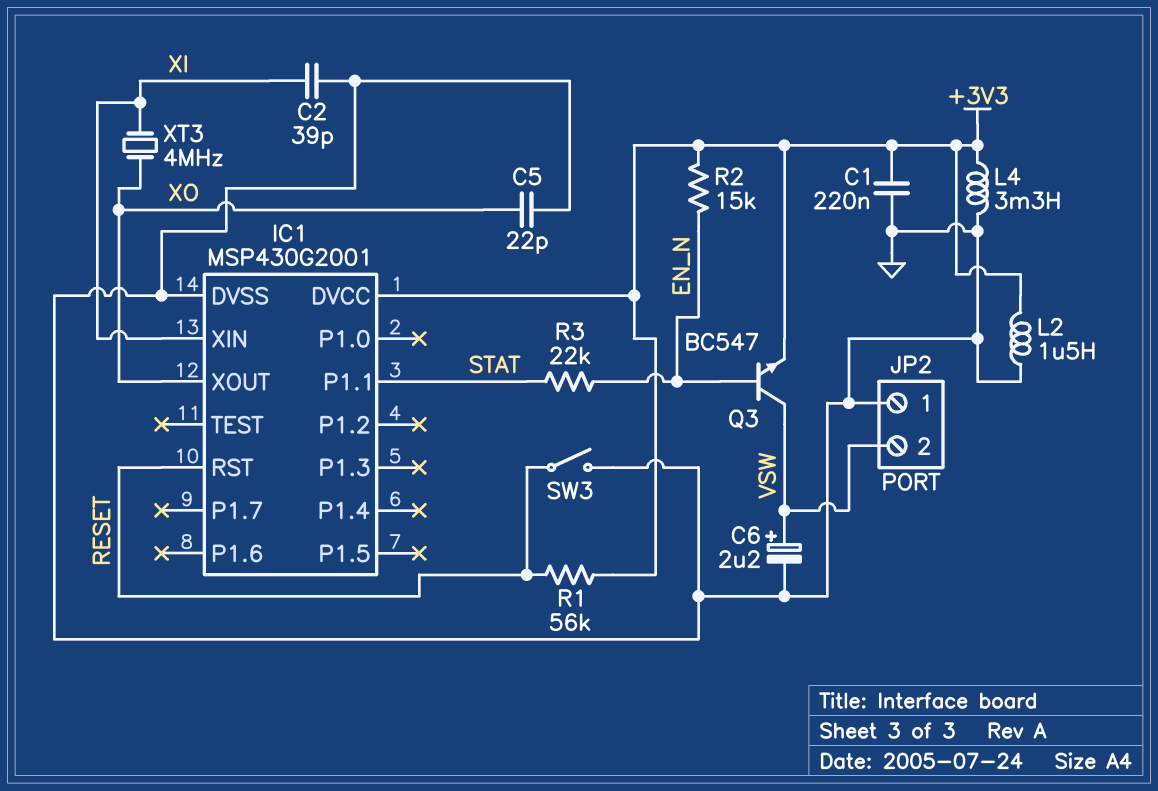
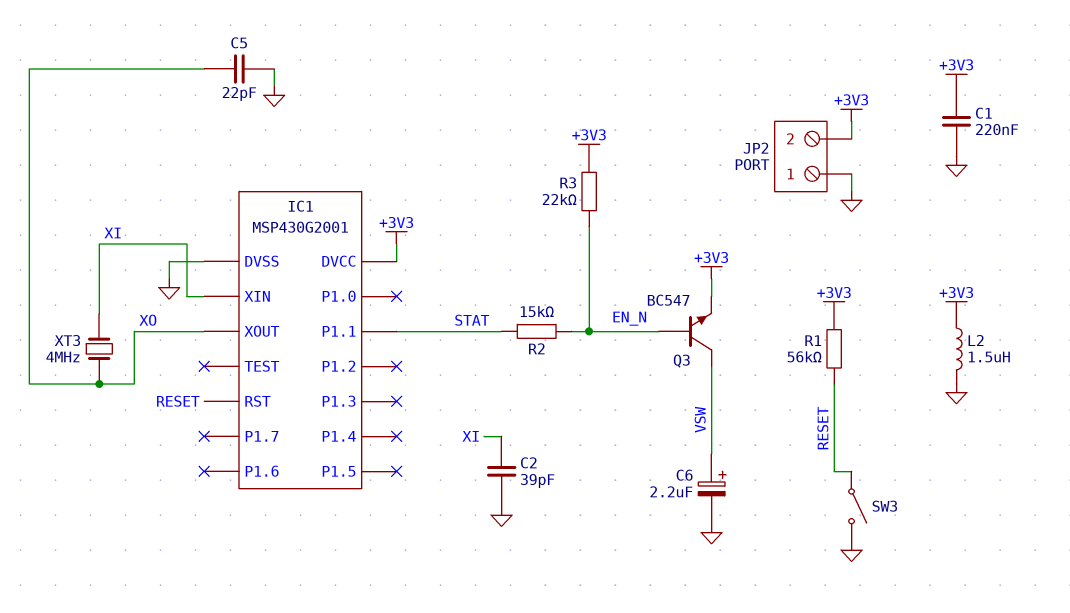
JP2 pin 2: VSW -> +3V3
L4: 3.3mH (+3V3, GND) -> none
R2: 15k (+3V3, EN_N) -> 15k (EN_N, STAT)
R3: 22k (EN_N, STAT) -> 22k (+3V3, EN_N)

